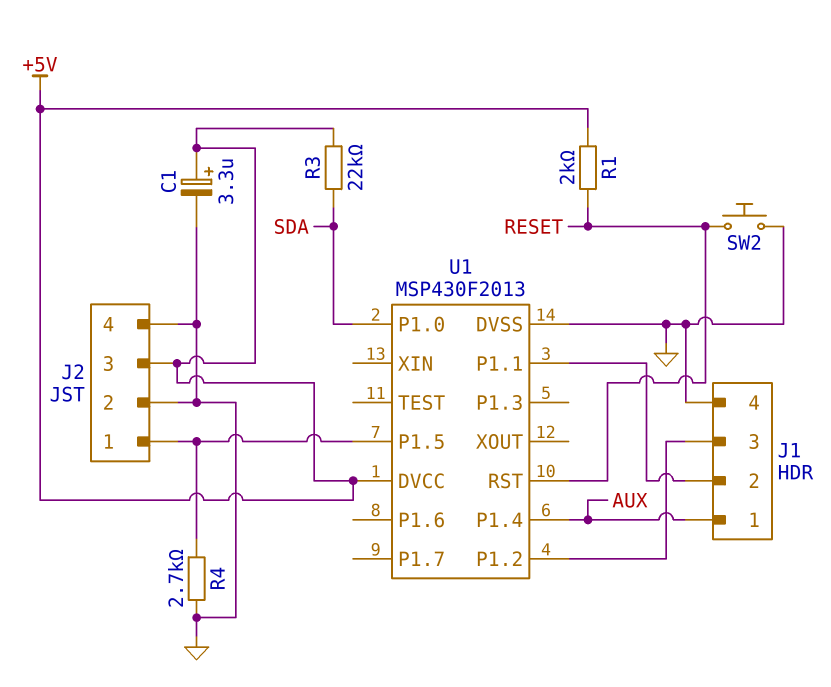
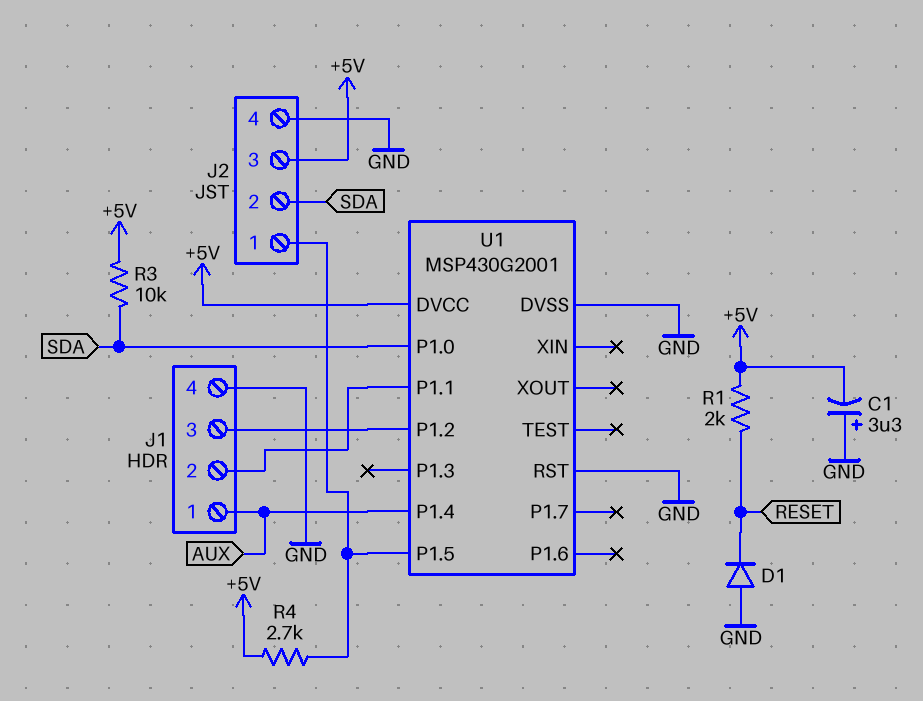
C1: 3.3uF (plus +5V, minus GND) -> 3.3uF (plus GND, minus +5V)
D1: none -> diode (A GND, K RESET)
J2 pin 2: GND -> SDA
R3: 22k (+5V, SDA) -> 10k (+5V, SDA)
R4: 2.7k (GND, J2/1) -> 2.7k (+5V, J2/1)
SW2: button (GND, RESET) -> none
U1: MSP430F2013 -> MSP430G2001
U1 pin RST: RESET -> GND

